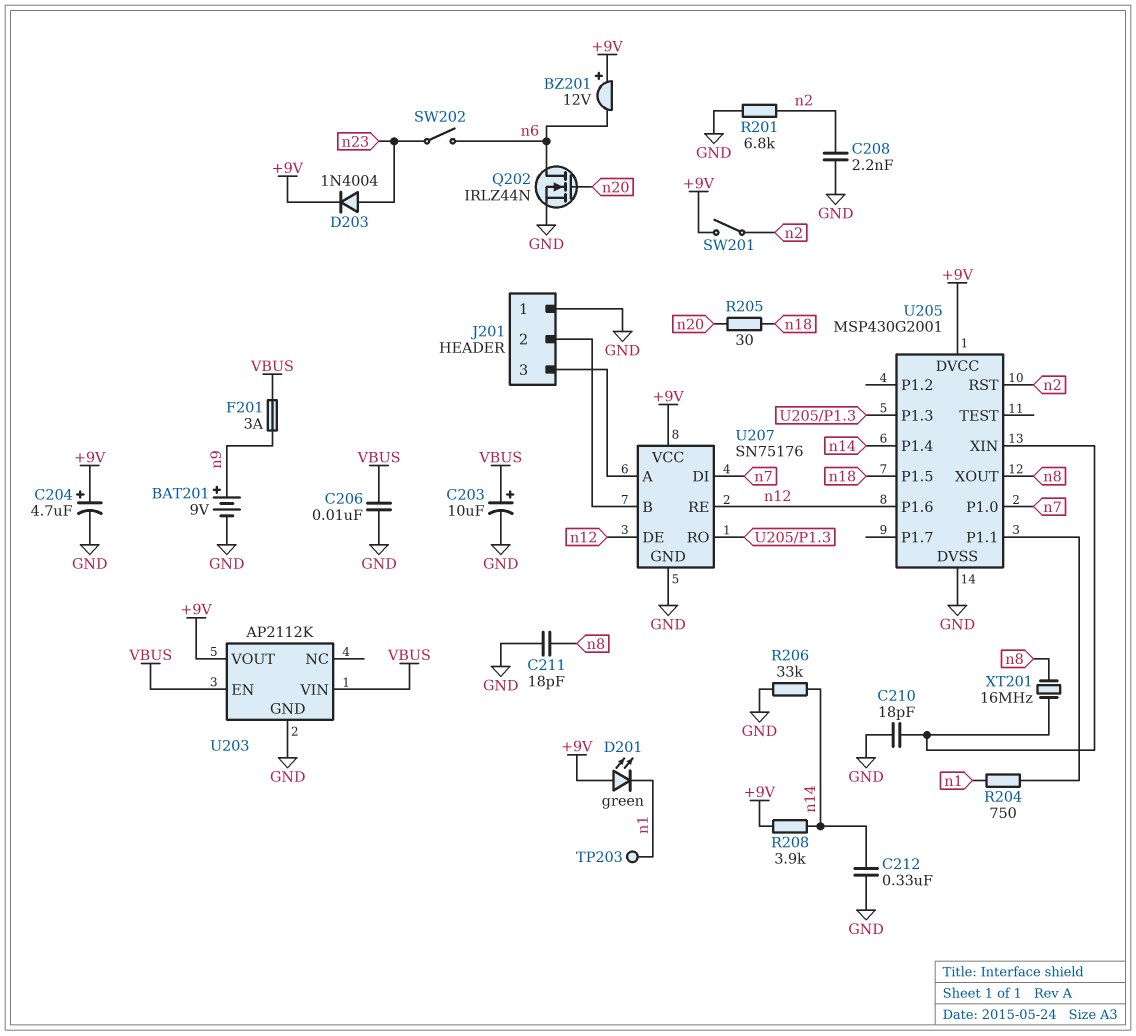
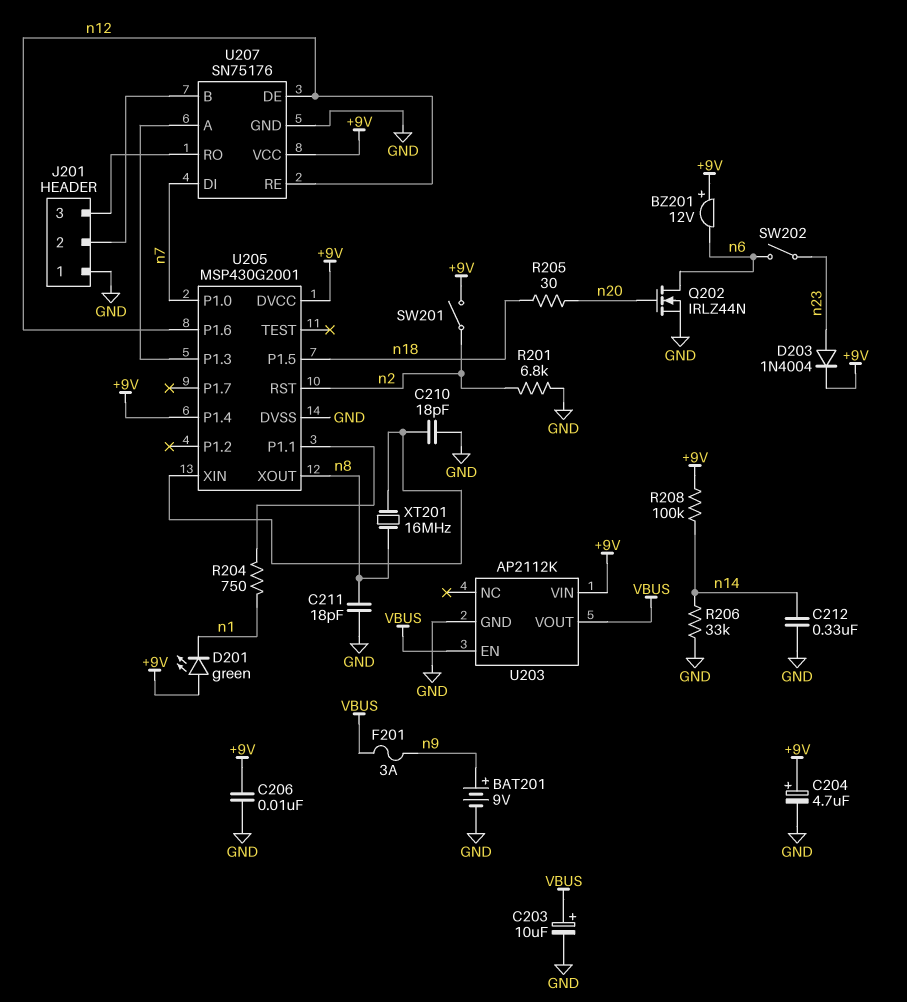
C206: 10nF (GND, VBUS) -> 10nF (+9V, GND)
C208: 2.2nF (GND, n2) -> none
R208: 3.9k (+9V, n14) -> 100k (+9V, n14)
TP203: test point (n1) -> none
U203 pin VIN: VBUS -> +9V
U203 pin VOUT: +9V -> VBUS
U205 pin P1.4: n14 -> +9V
U207 pin A: J201/3 -> U205/P1.3
U207 pin RO: U205/P1.3 -> J201/3

